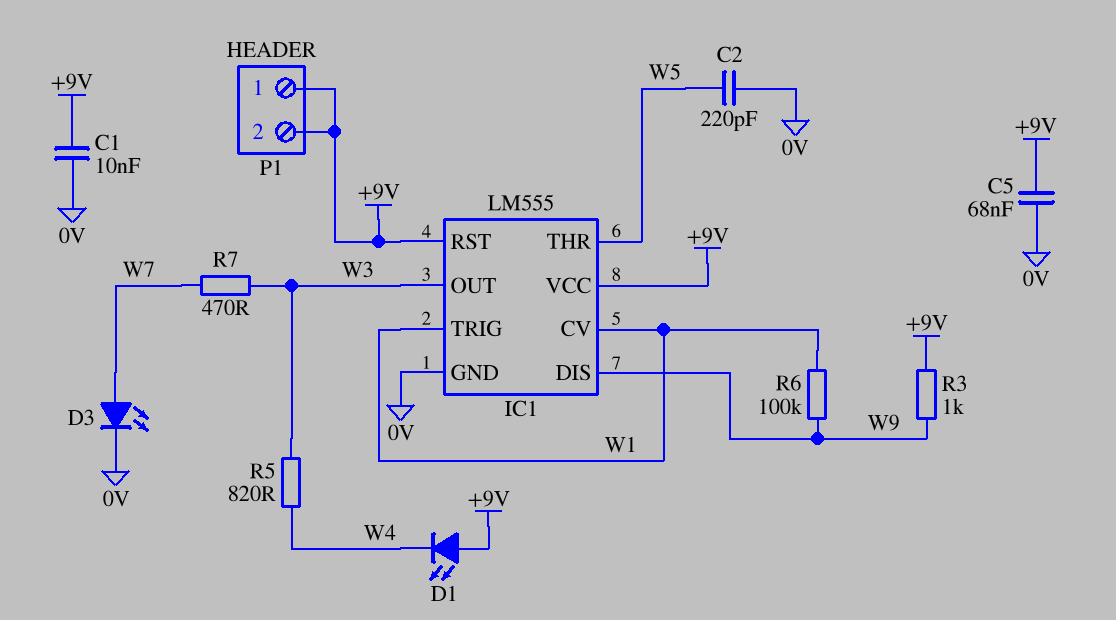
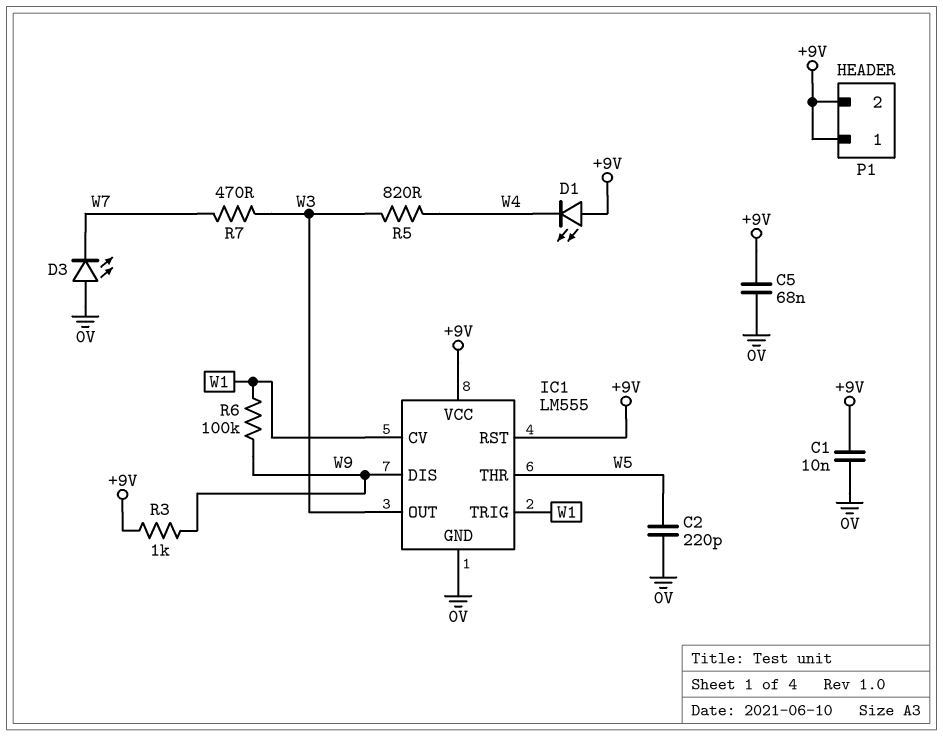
D3: LED (A W7, K 0V) -> LED (A 0V, K W7)

